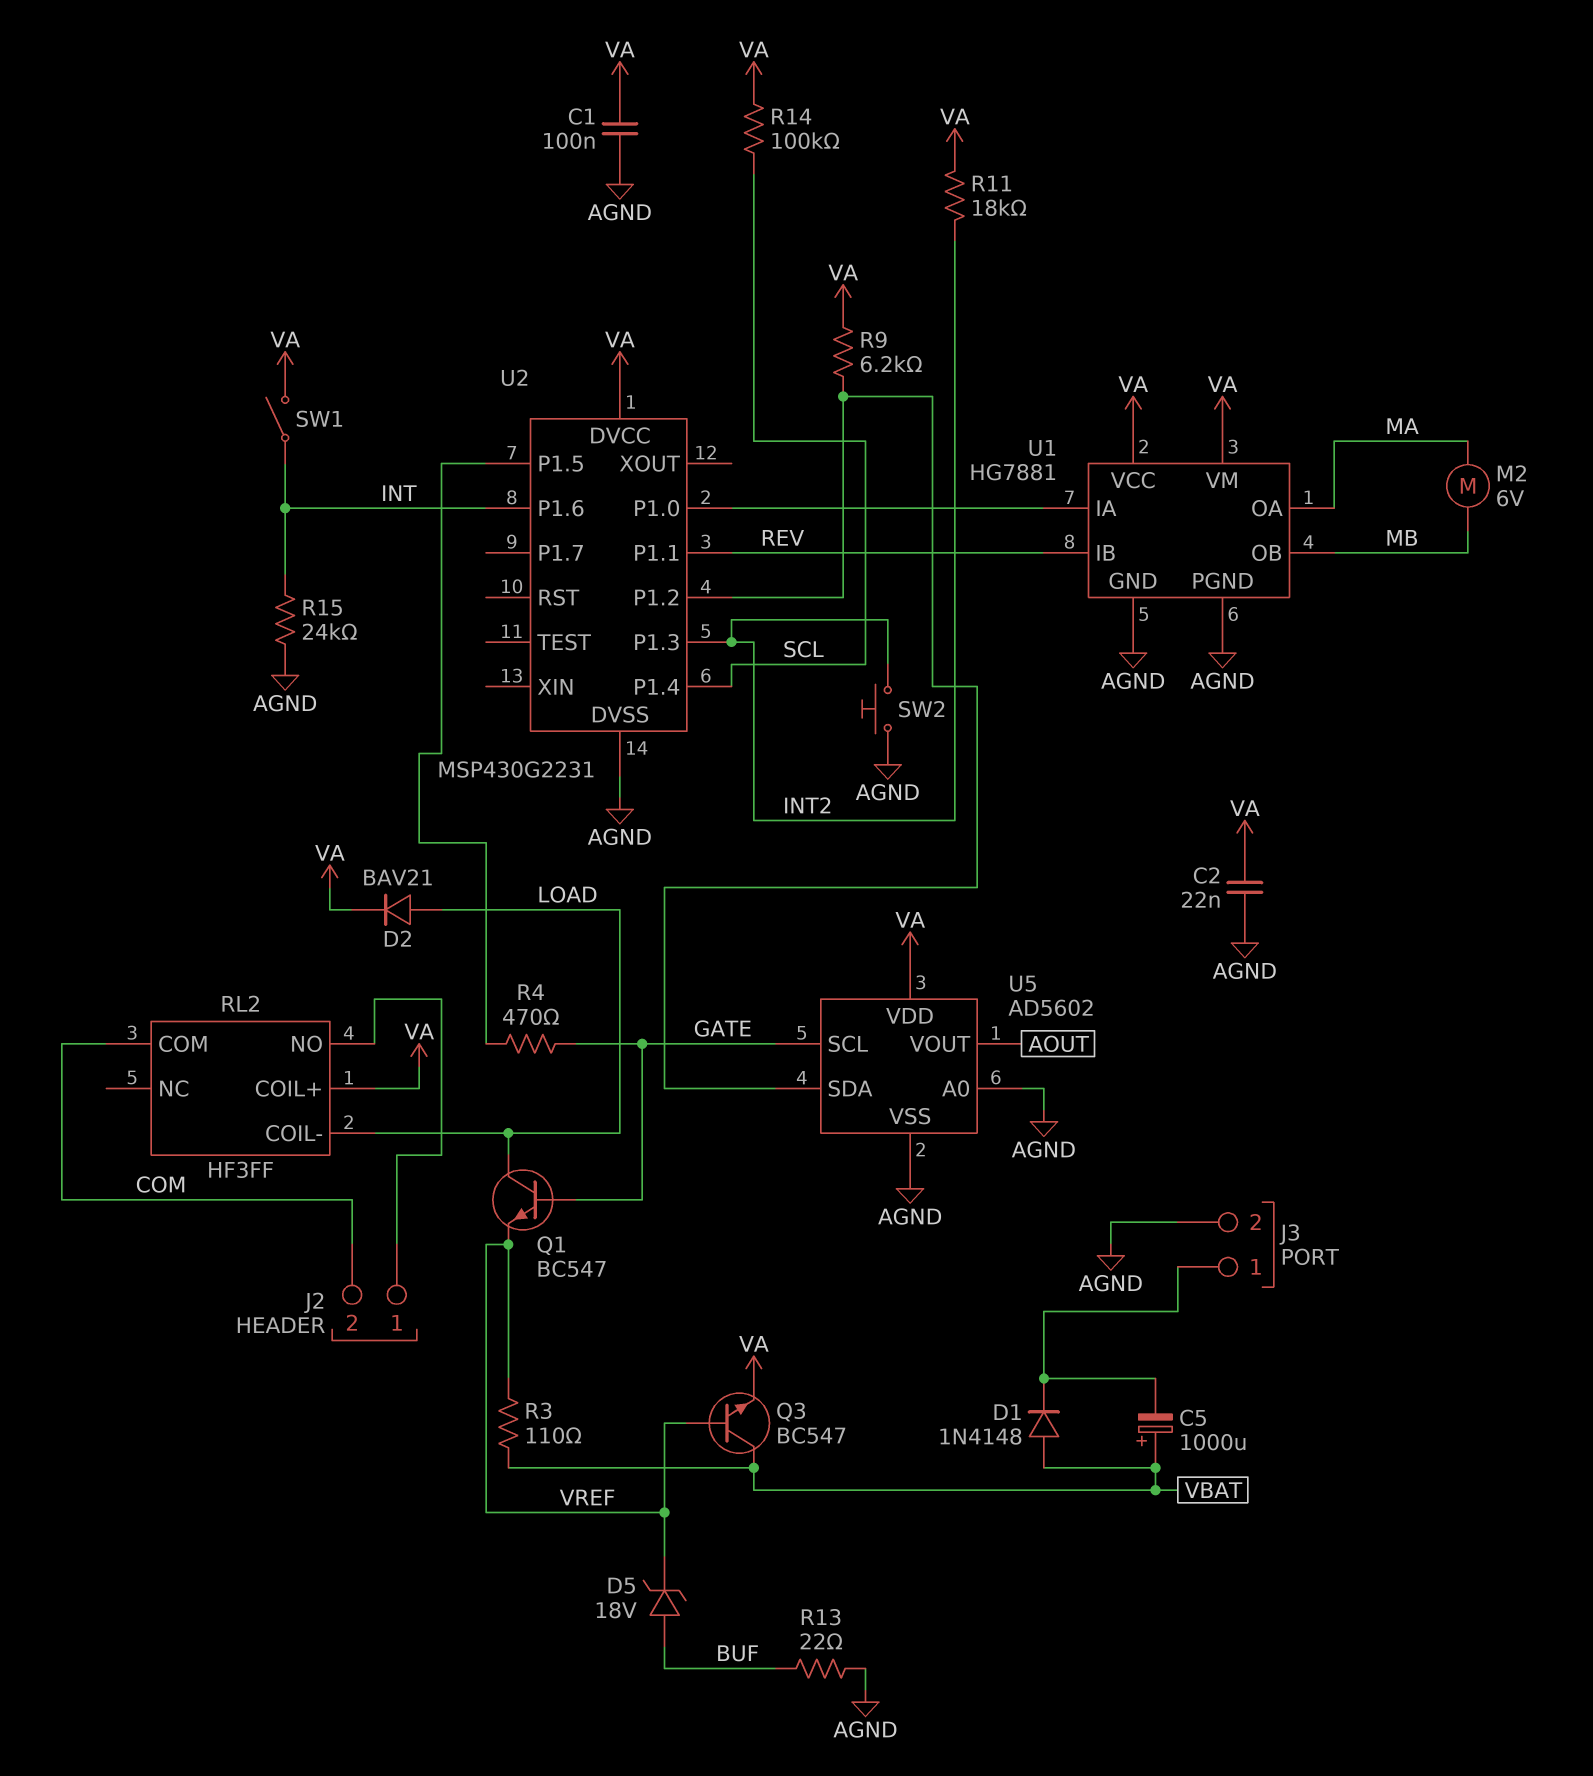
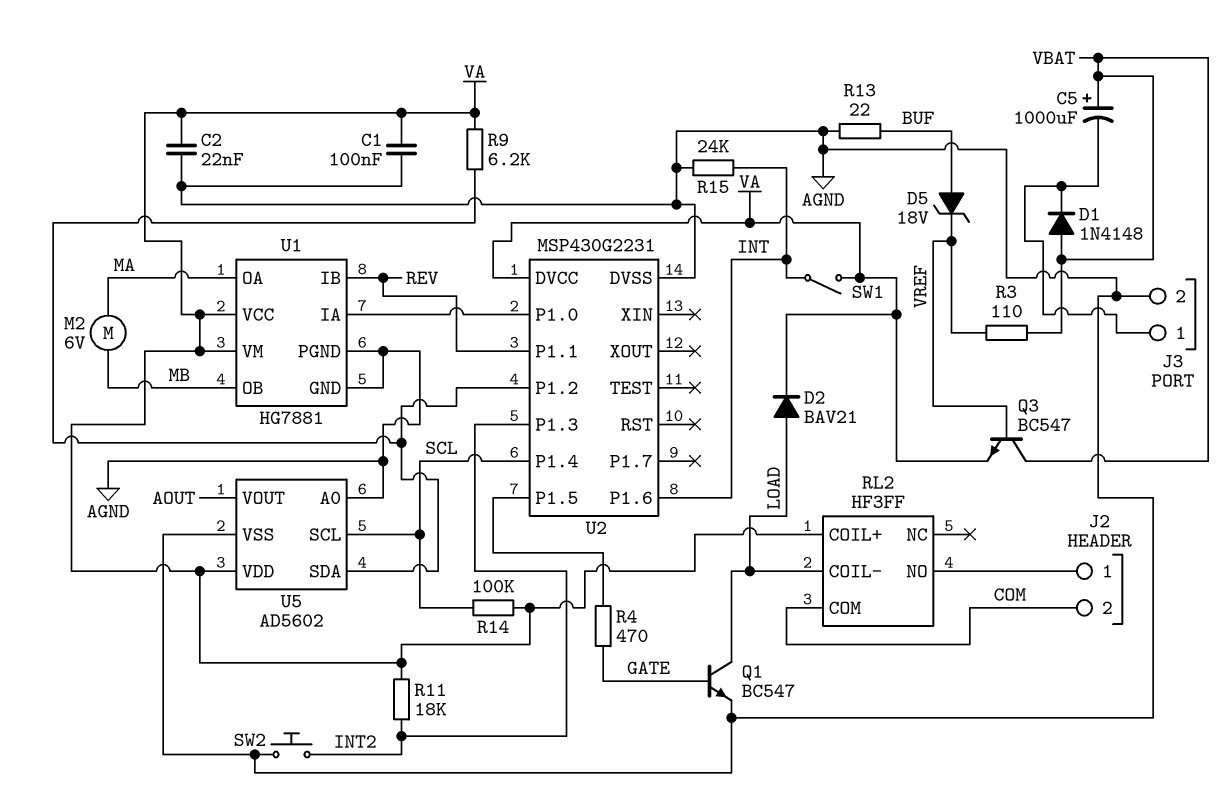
Q1: NPN BC547 (B GATE, C LOAD, E VREF) -> NPN BC547 (B GATE, C LOAD, E AGND)
U5 pin SCL: GATE -> SCL

